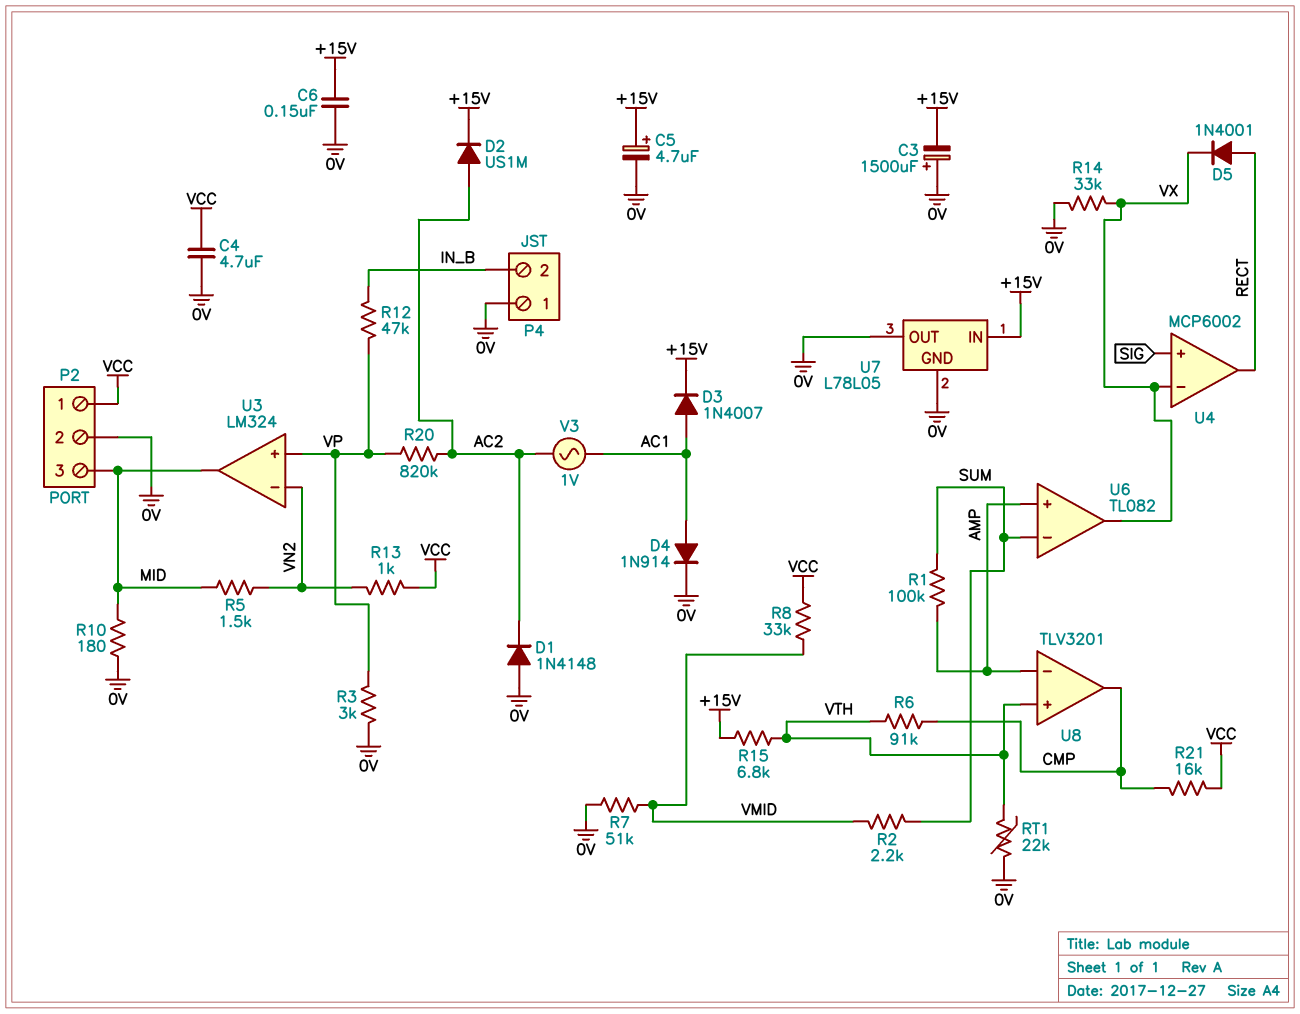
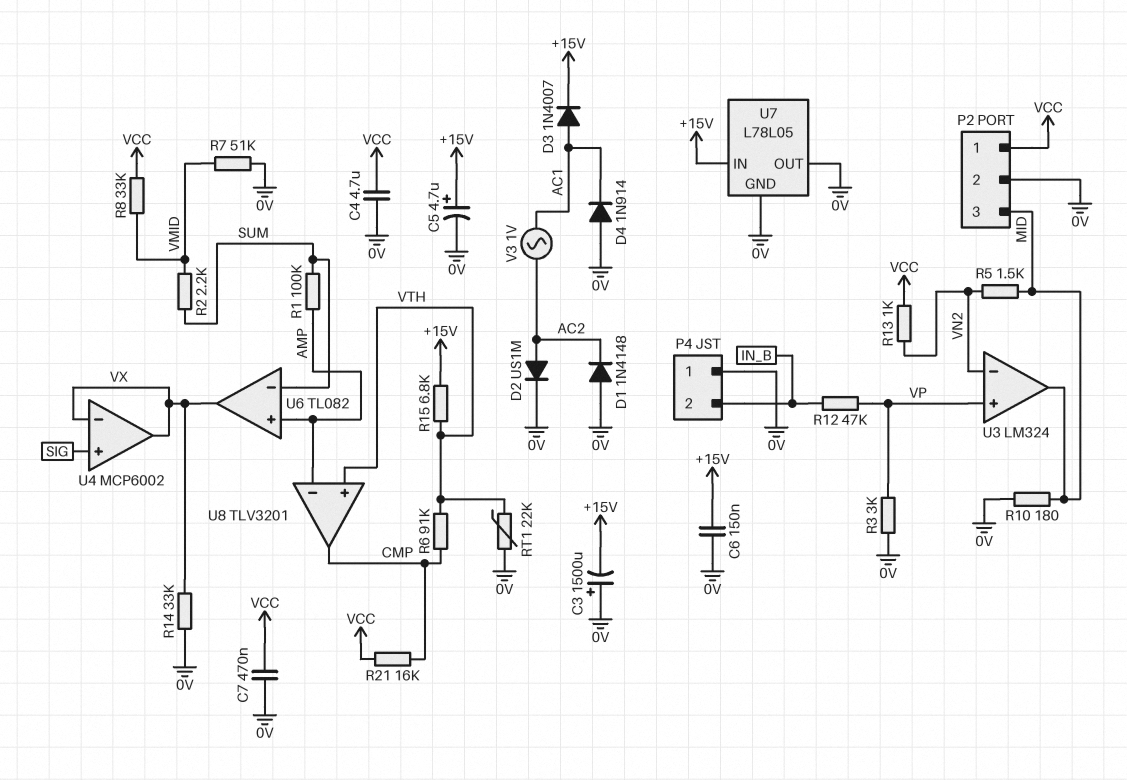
C7: none -> 470nF (0V, VCC)
D2: diode US1M (A AC2, K +15V) -> diode US1M (A AC2, K 0V)
D4: diode 1N914 (A AC1, K 0V) -> diode 1N914 (A 0V, K AC1)
D5: diode 1N4001 (A RECT, K VX) -> none
R20: 820k (AC2, VP) -> none
U4 pin out: RECT -> VX

